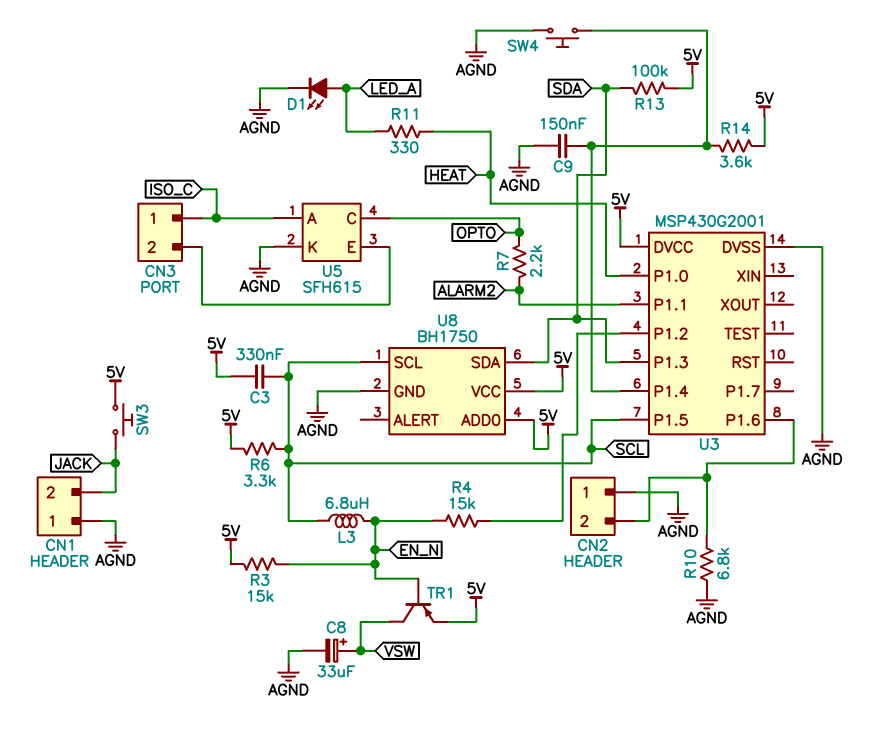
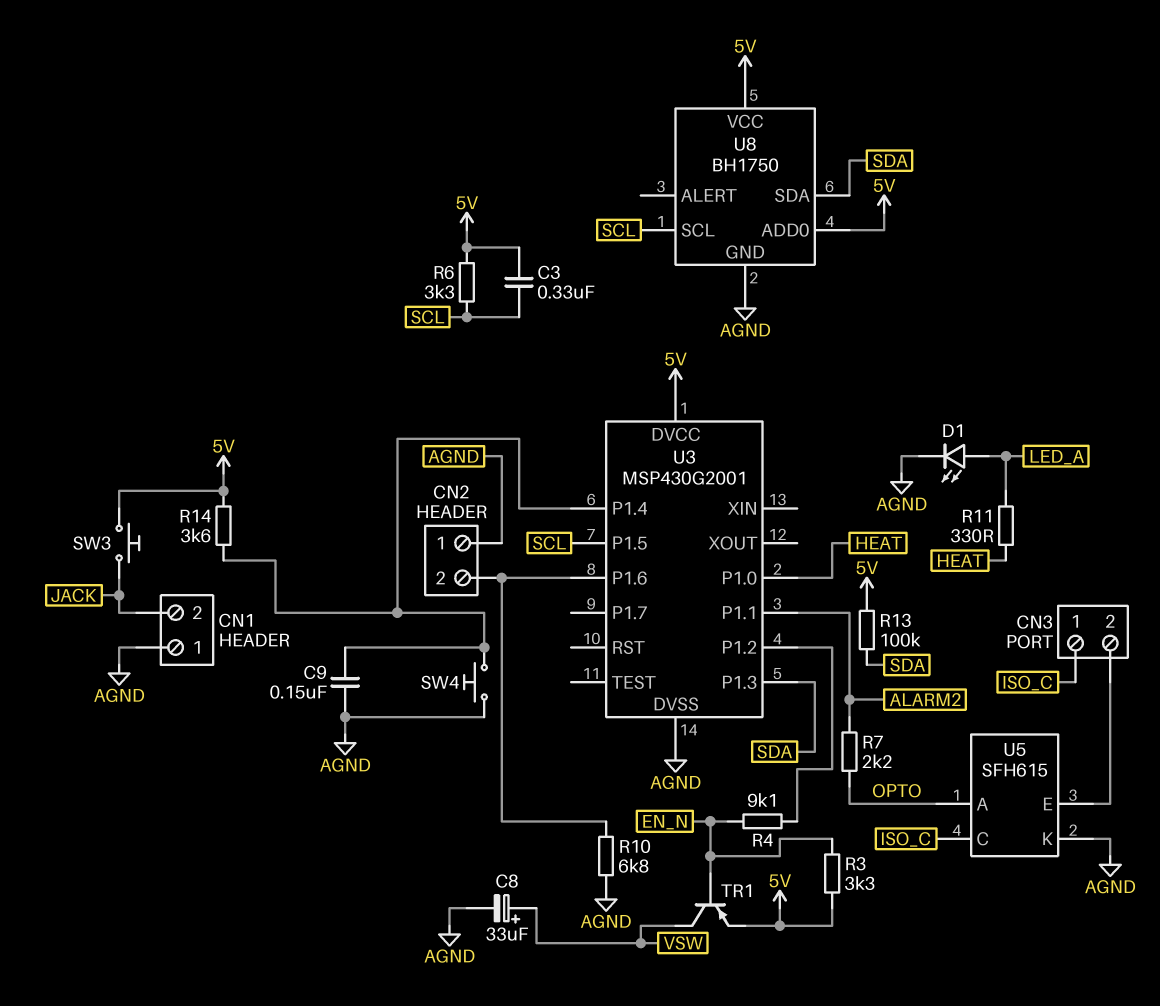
L3: 6.8uH (EN_N, SCL) -> none
R3: 15k (5V, EN_N) -> 3.3k (5V, EN_N)
R4: 15k (EN_N, U3/P1.2) -> 9.1k (EN_N, U3/P1.2)
U5 pin A: ISO_C -> OPTO
U5 pin C: OPTO -> ISO_C

